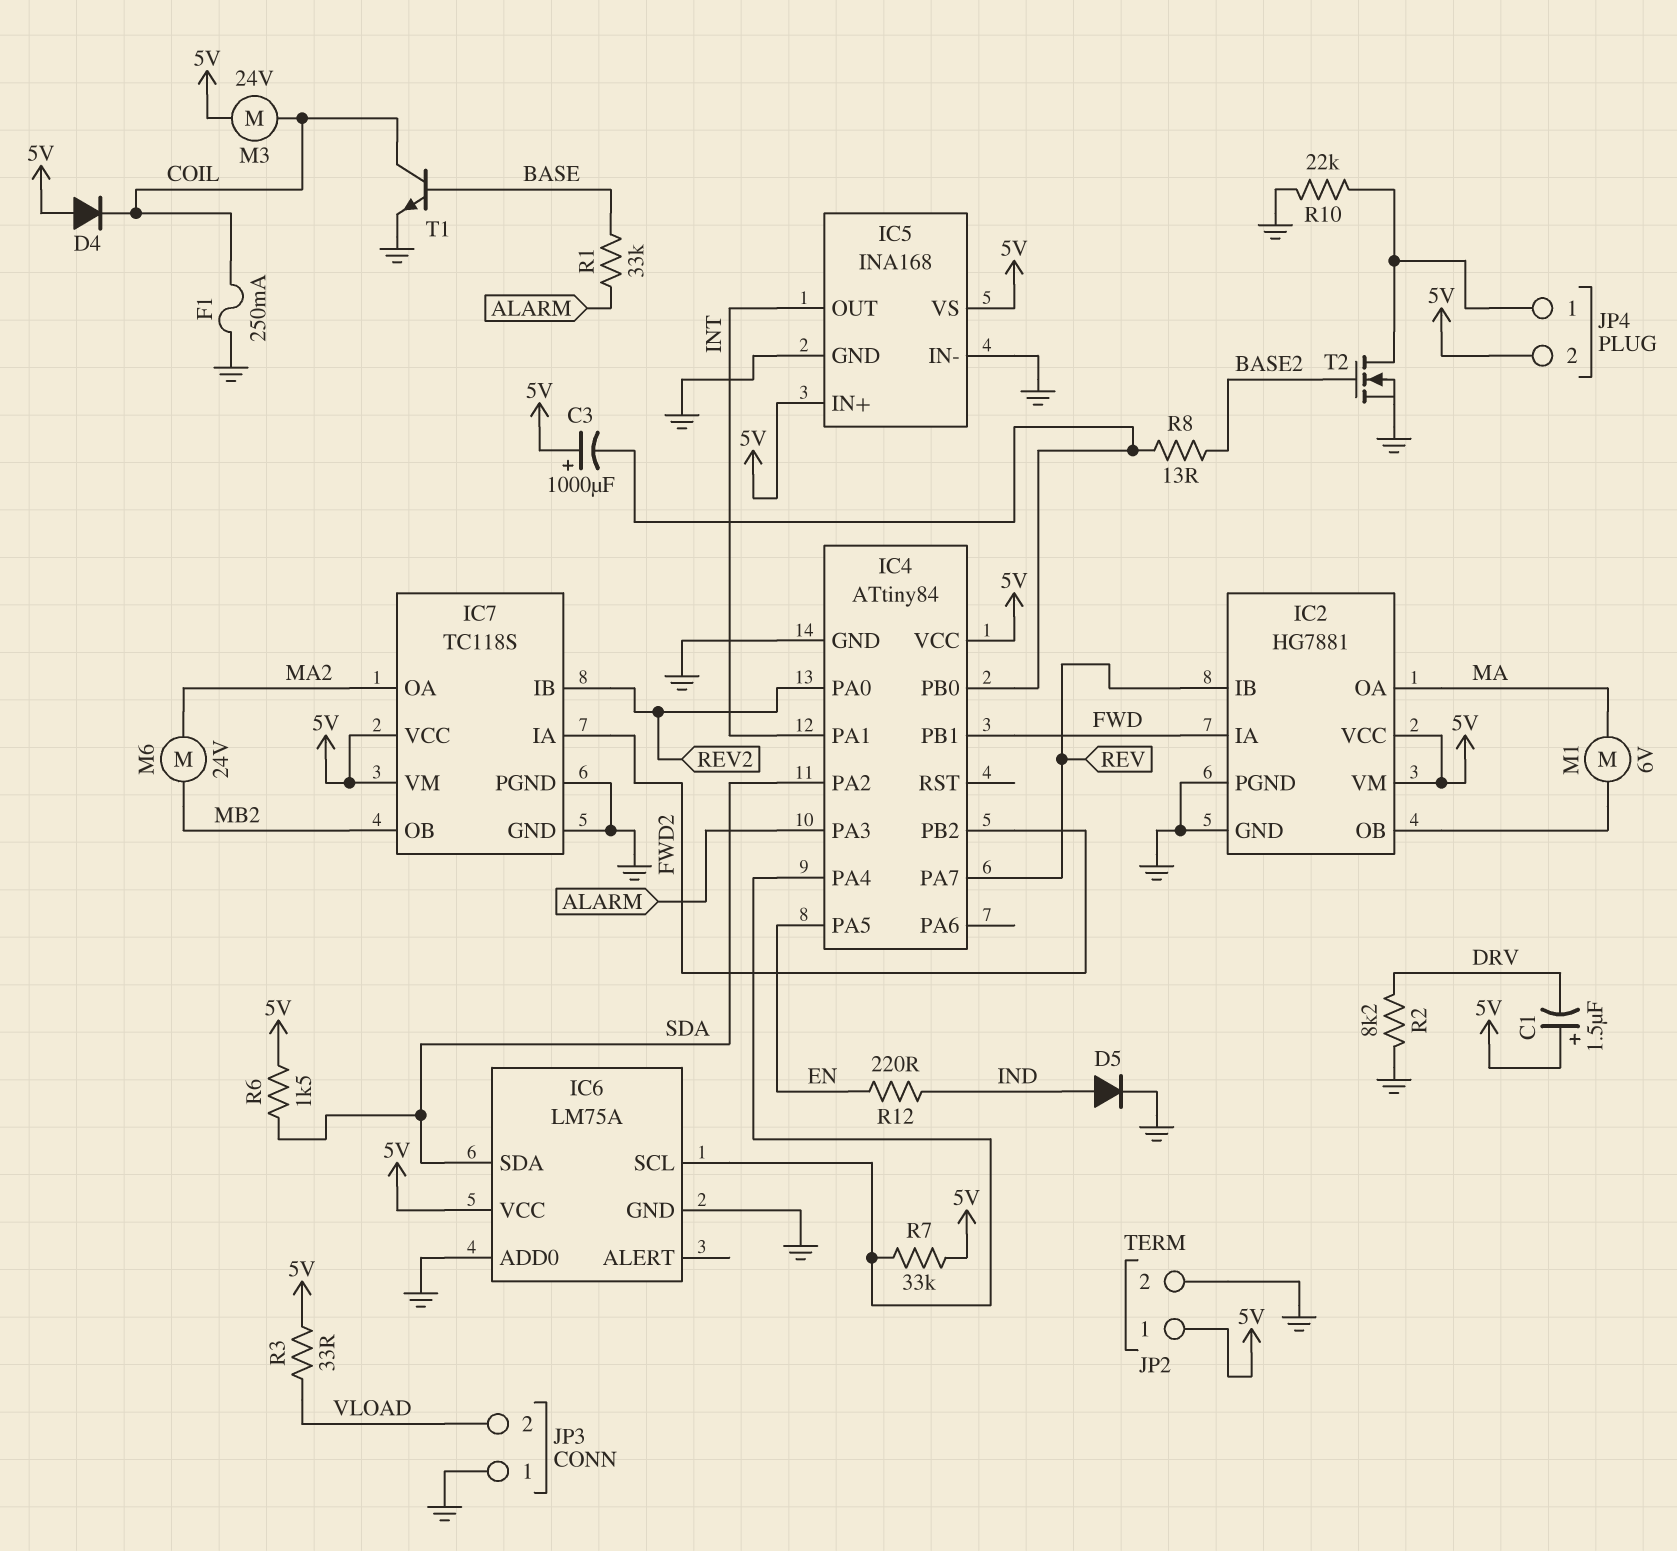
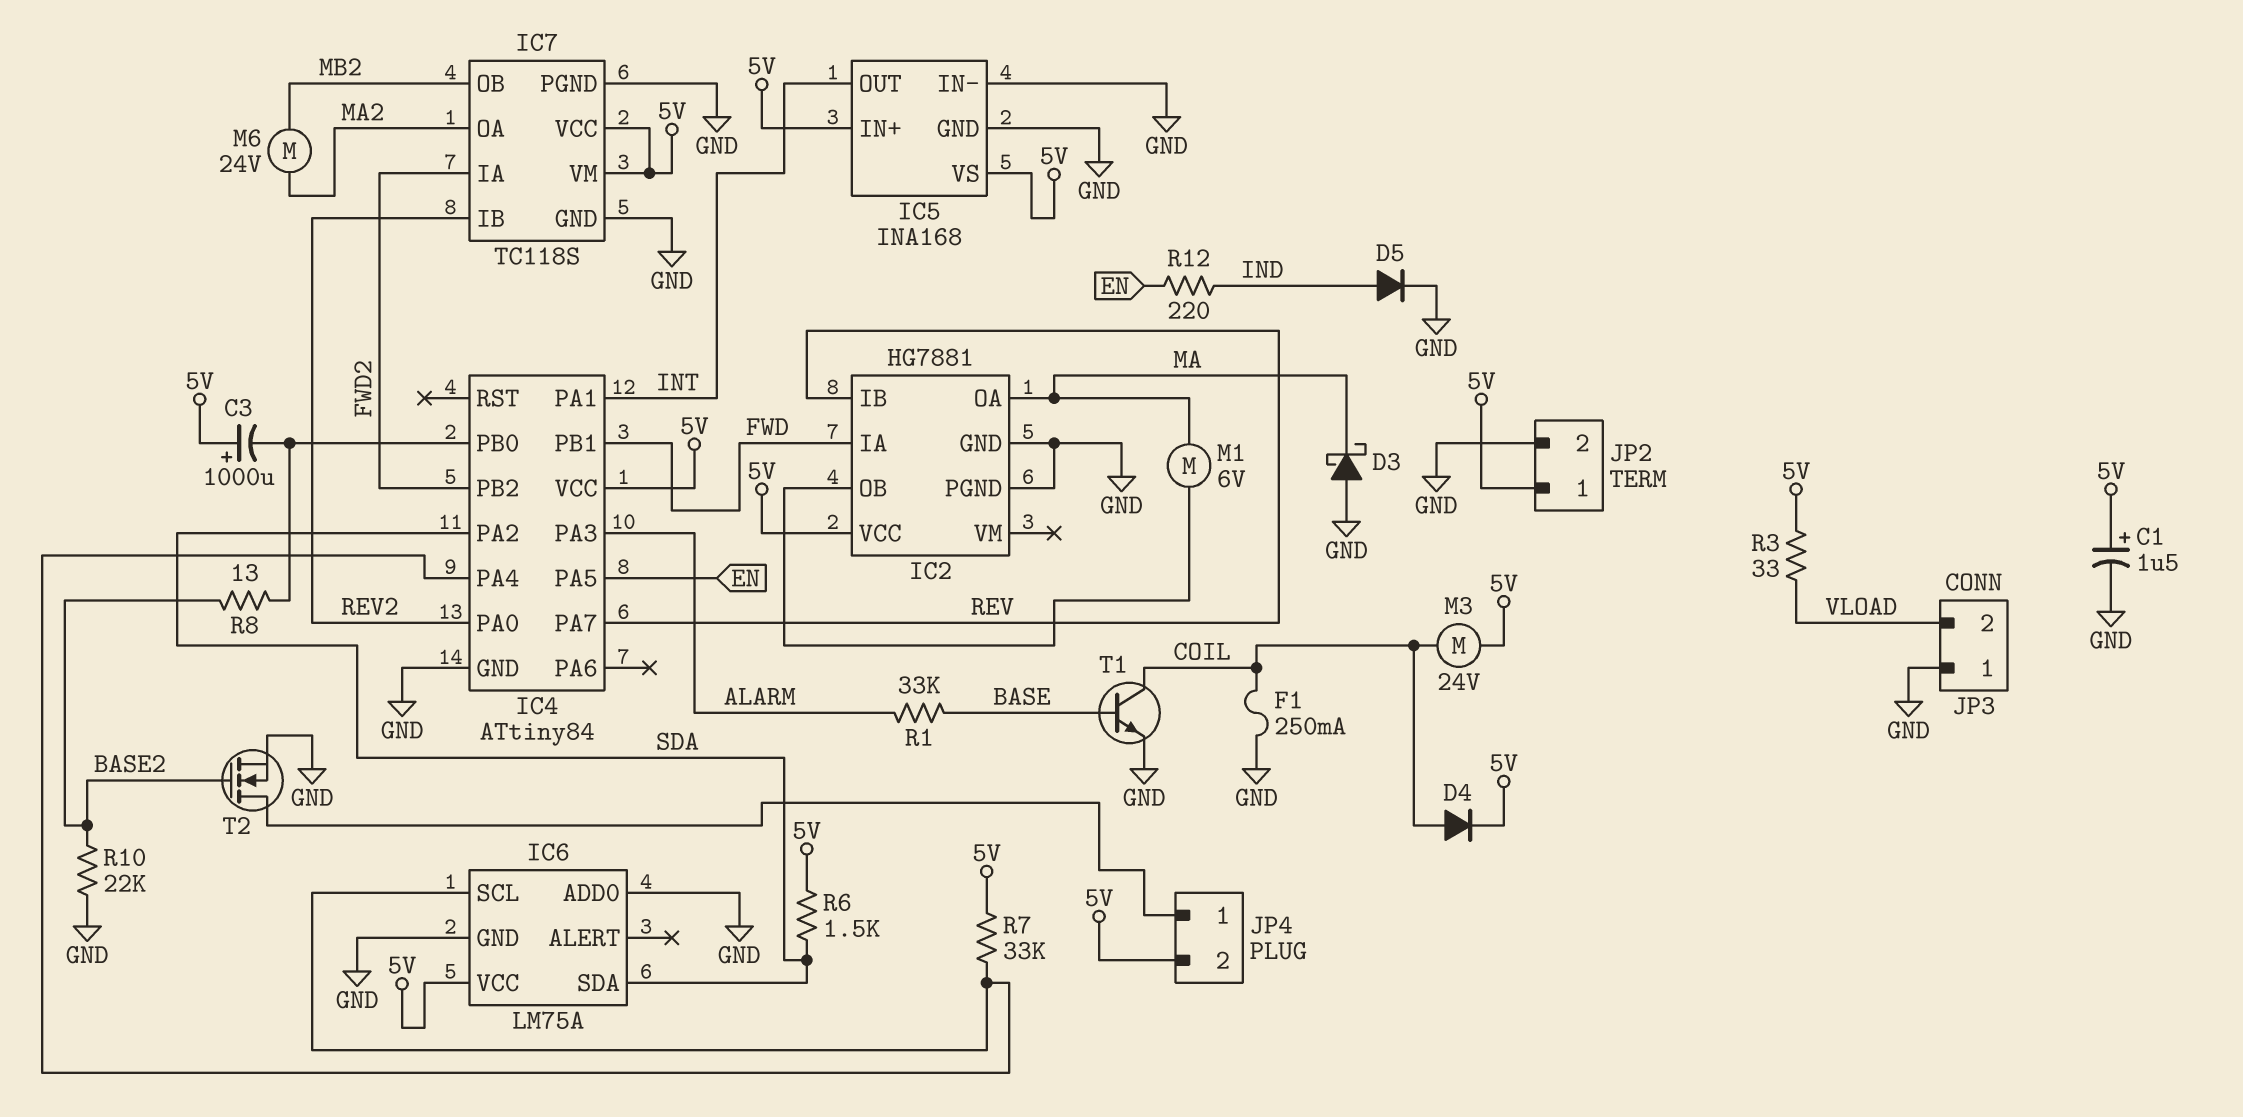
C1: 1.5uF (plus 5V, minus DRV) -> 1.5uF (plus 5V, minus GND)
D3: none -> schottky (A GND, K MA)
D4: diode (A 5V, K COIL) -> diode (A COIL, K 5V)
IC2 pin VM: 5V -> none
R2: 8.2k (DRV, GND) -> none
R10: 22k (GND, JP4/1) -> 22k (BASE2, GND)

